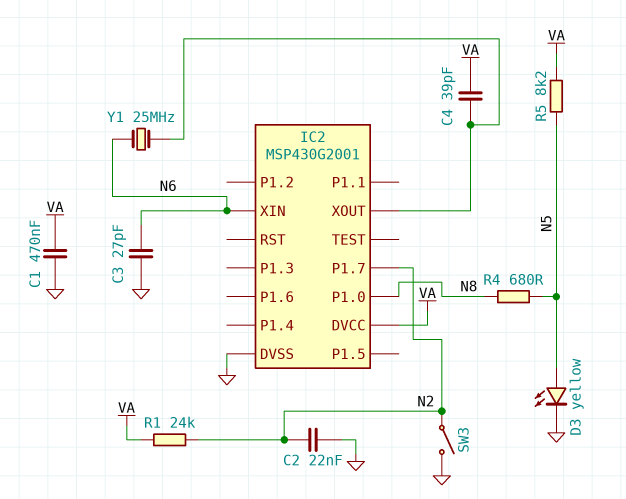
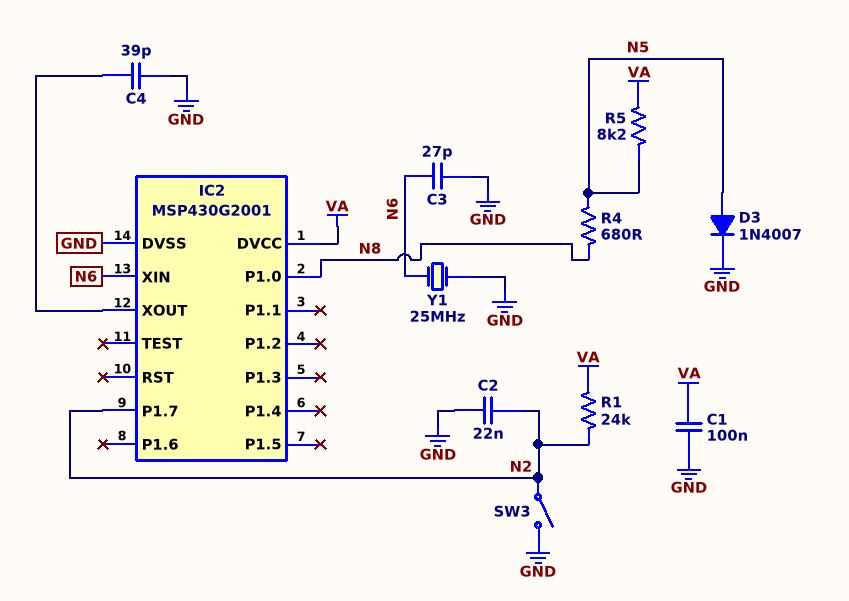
C1: 470nF (GND, VA) -> 100nF (GND, VA)
C4: 39pF (IC2/XOUT, VA) -> 39pF (GND, IC2/XOUT)
D3: LED yellow (A N5, K GND) -> diode 1N4007 (A N5, K GND)
Y1: 25MHz (IC2/XOUT, N6) -> 25MHz (GND, N6)

